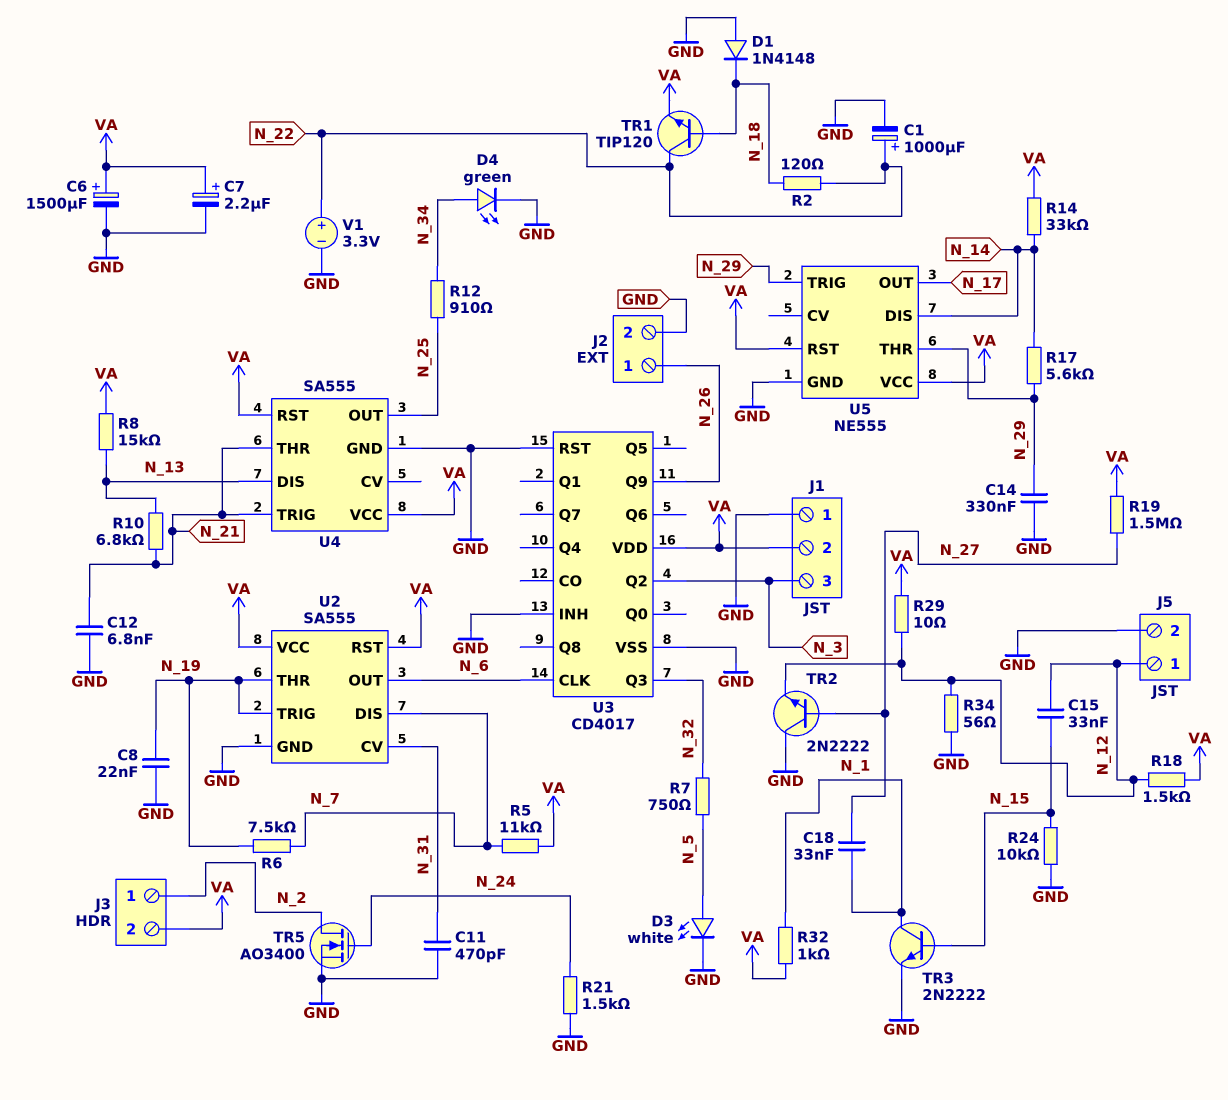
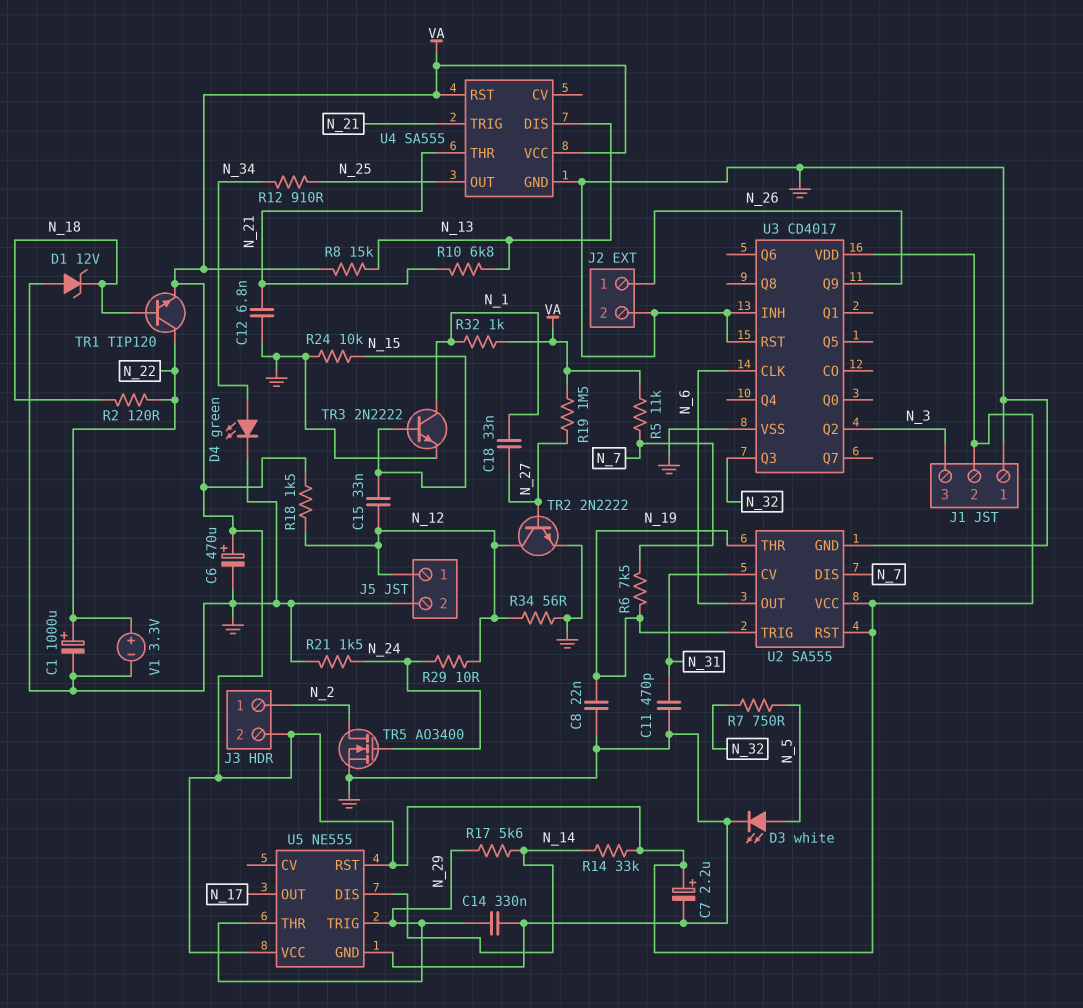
C6: 1500uF (plus VA, minus GND) -> 470uF (plus VA, minus GND)
D1: diode 1N4148 (A GND, K N_18) -> zener 12V (A GND, K N_18)
R29: 10 (N_12, VA) -> 10 (N_12, N_24)
TR2: NPN 2N2222 (B N_27, C GND, E N_12) -> NPN 2N2222 (B N_27, C N_12, E GND)

